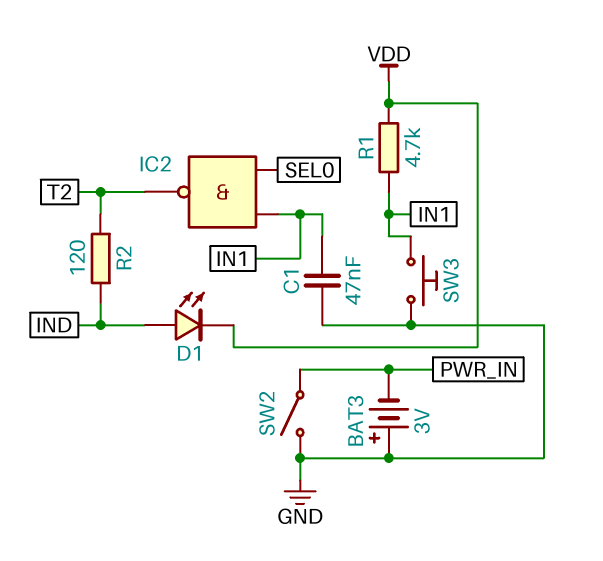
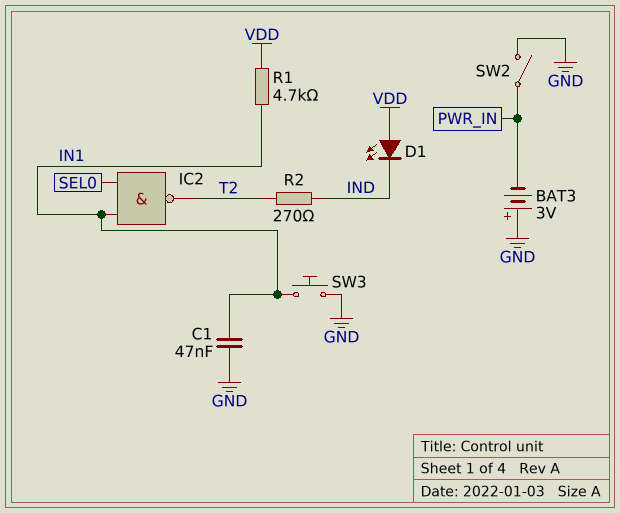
D1: LED (A IND, K VDD) -> LED (A VDD, K IND)
R2: 120 (IND, T2) -> 270 (IND, T2)

